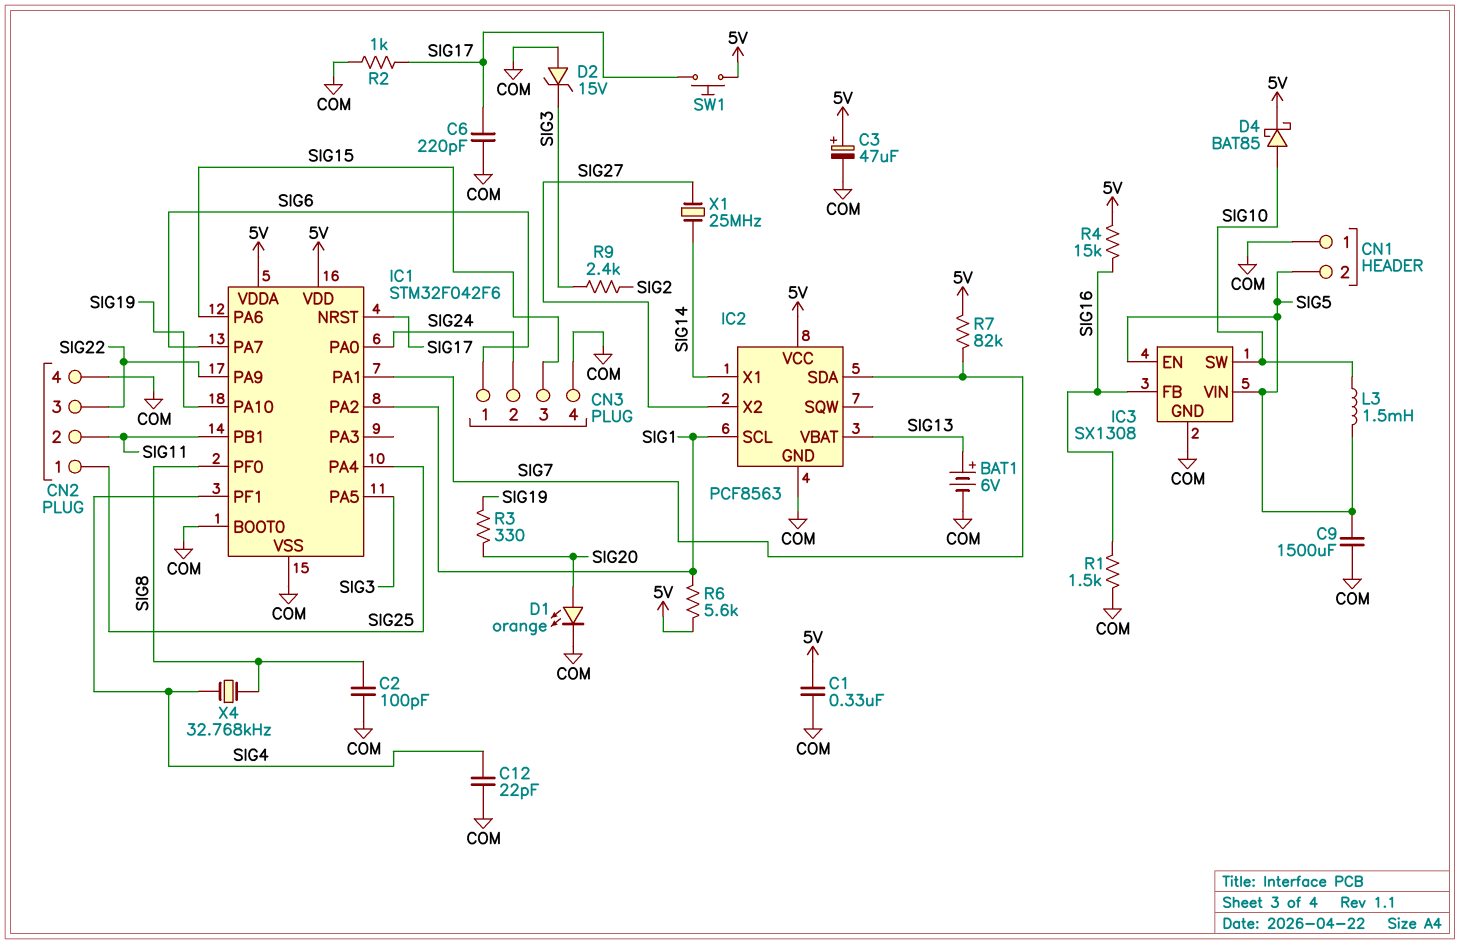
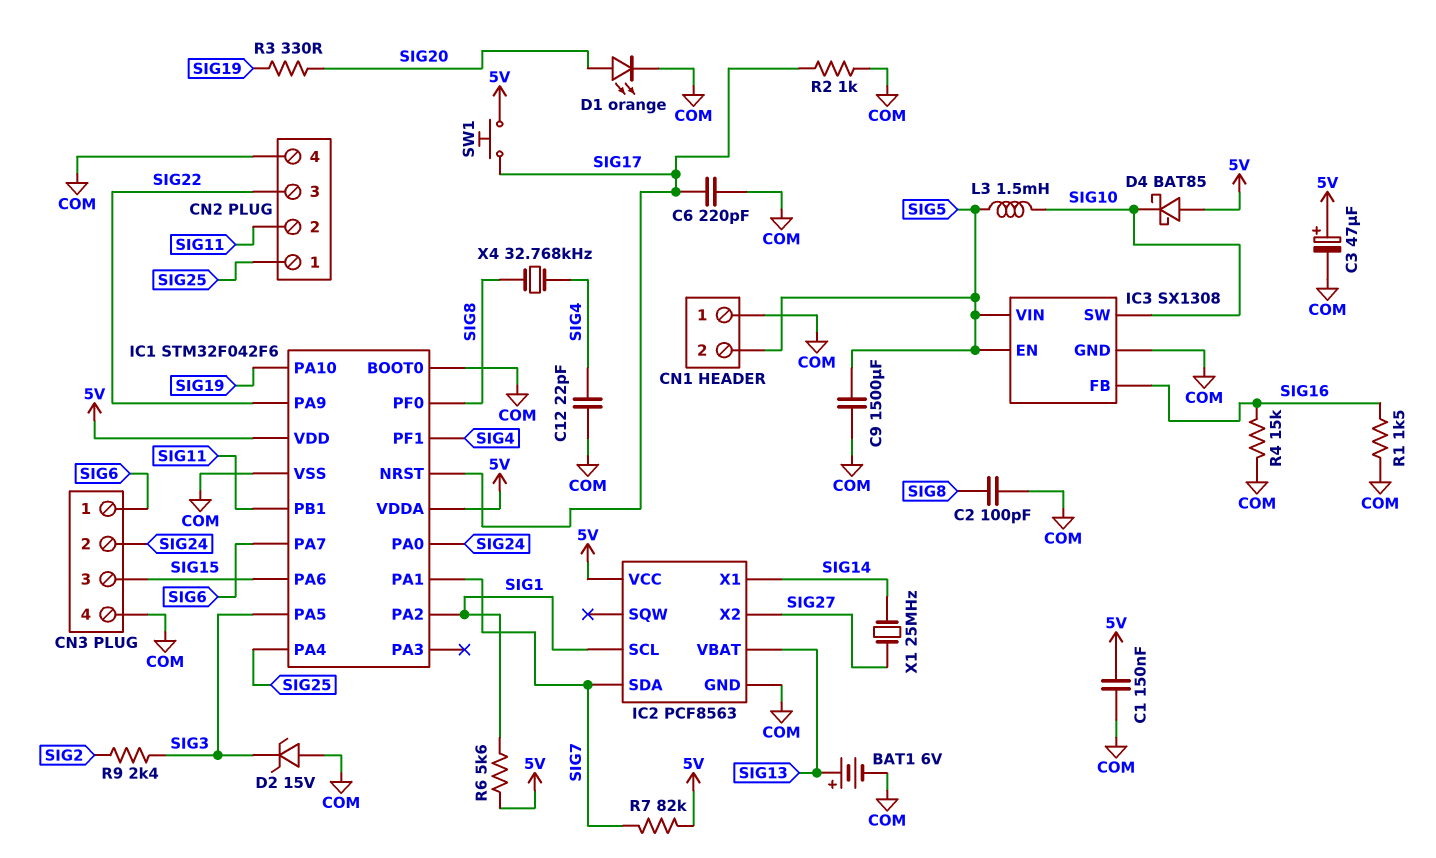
C1: 330nF (5V, COM) -> 150nF (5V, COM)
D4: schottky BAT85 (A SIG10, K 5V) -> schottky BAT85 (A 5V, K SIG10)
R4: 15k (5V, SIG16) -> 15k (COM, SIG16)

